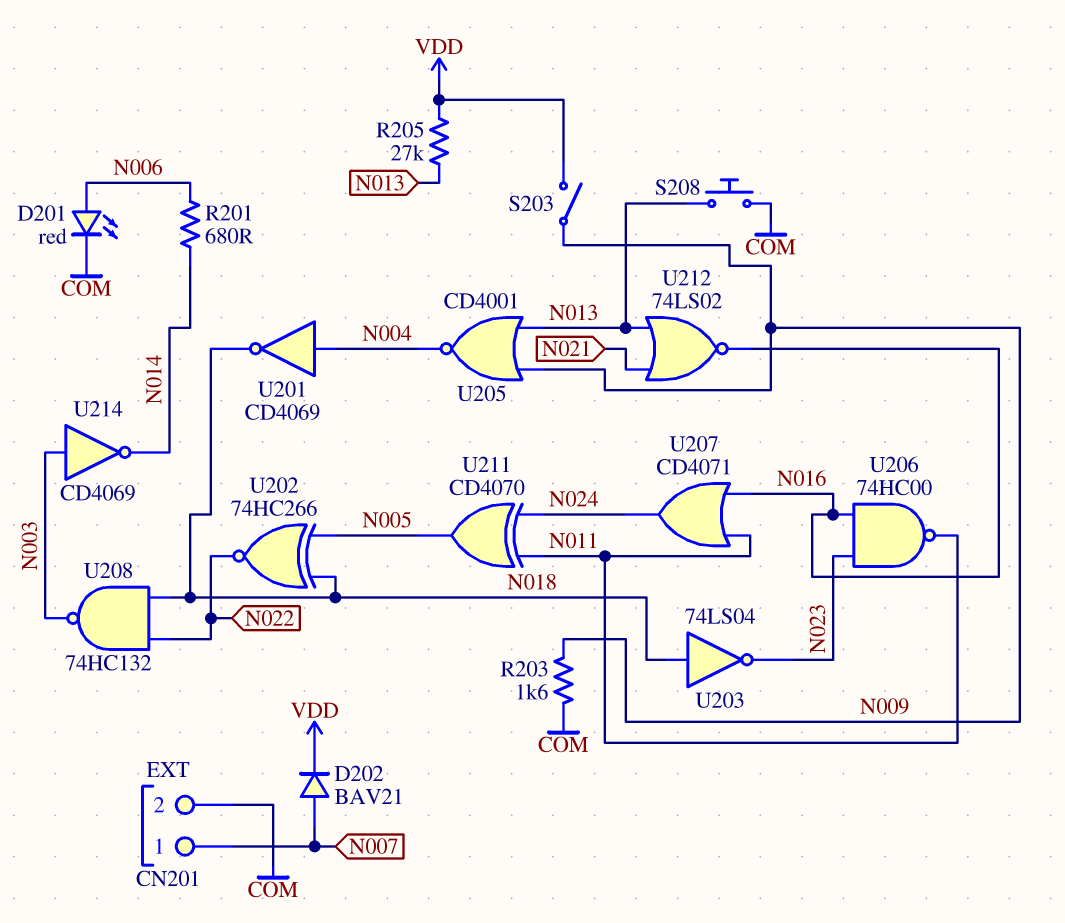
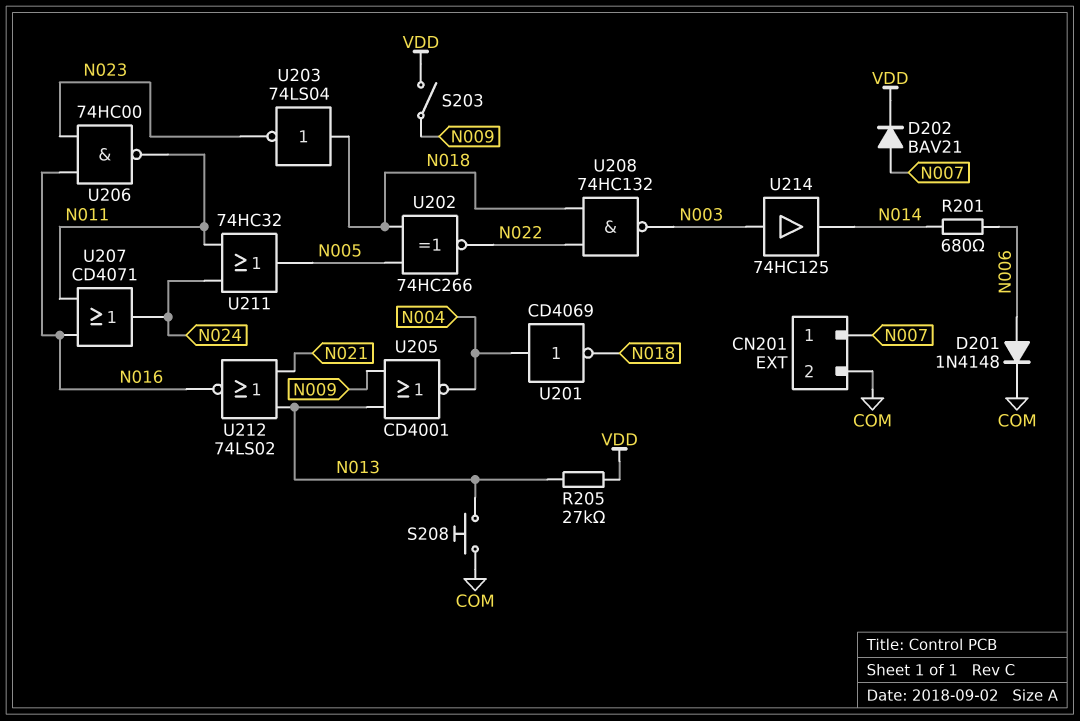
D201: LED red (A N006, K COM) -> diode 1N4148 (A N006, K COM)
R203: 1.6k (COM, N009) -> none
U211: XOR CD4070 (in N011, in N024, out N005) -> OR 74HC32 (in N011, in N024, out N005)
U214: NOT CD4069 (in N003, out N014) -> buffer 74HC125 (in N003, out N014)

